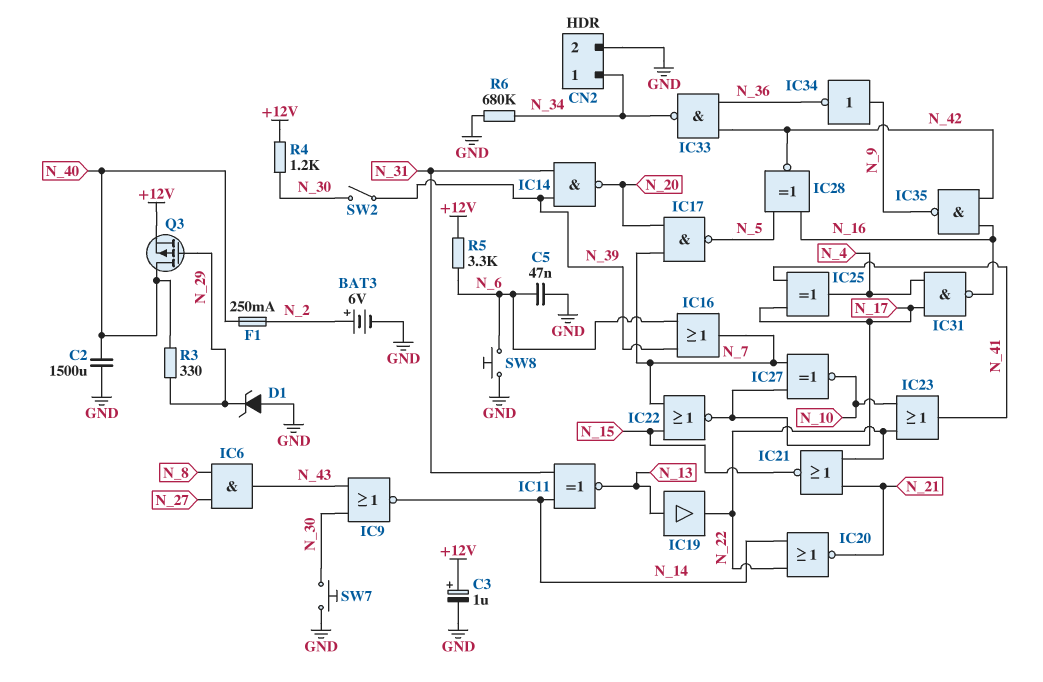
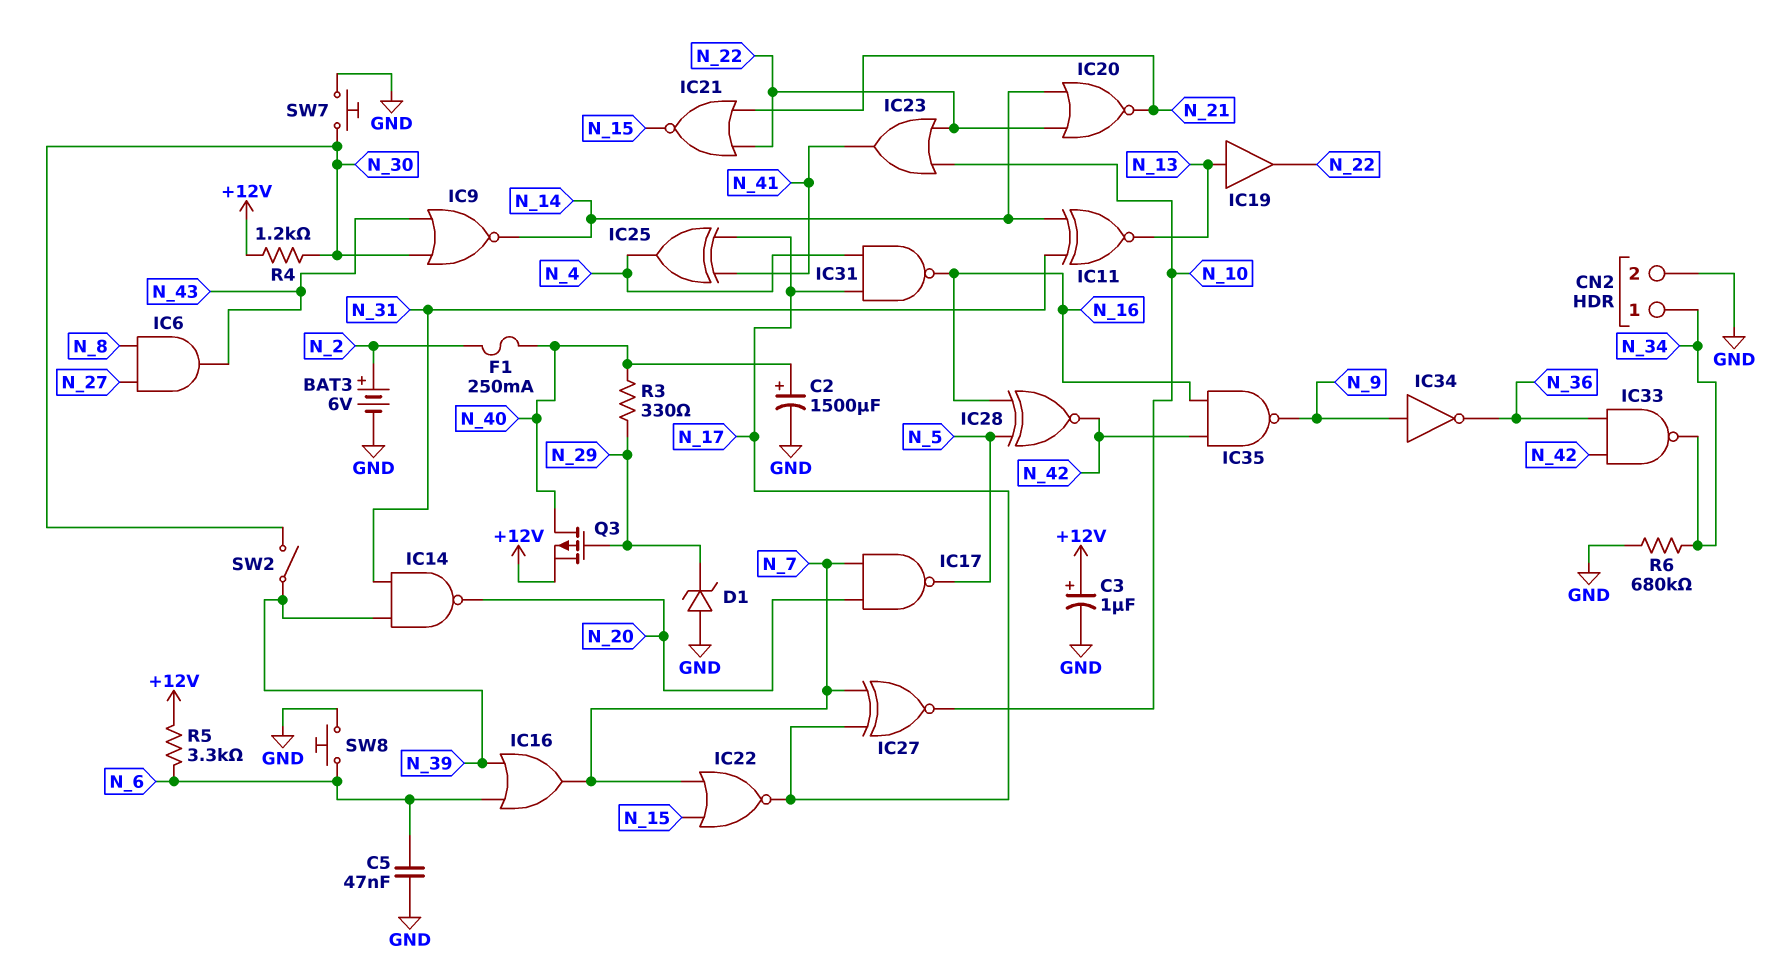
C2: 1500uF (GND, N_40) -> 1500uF (plus N_40, minus GND)

